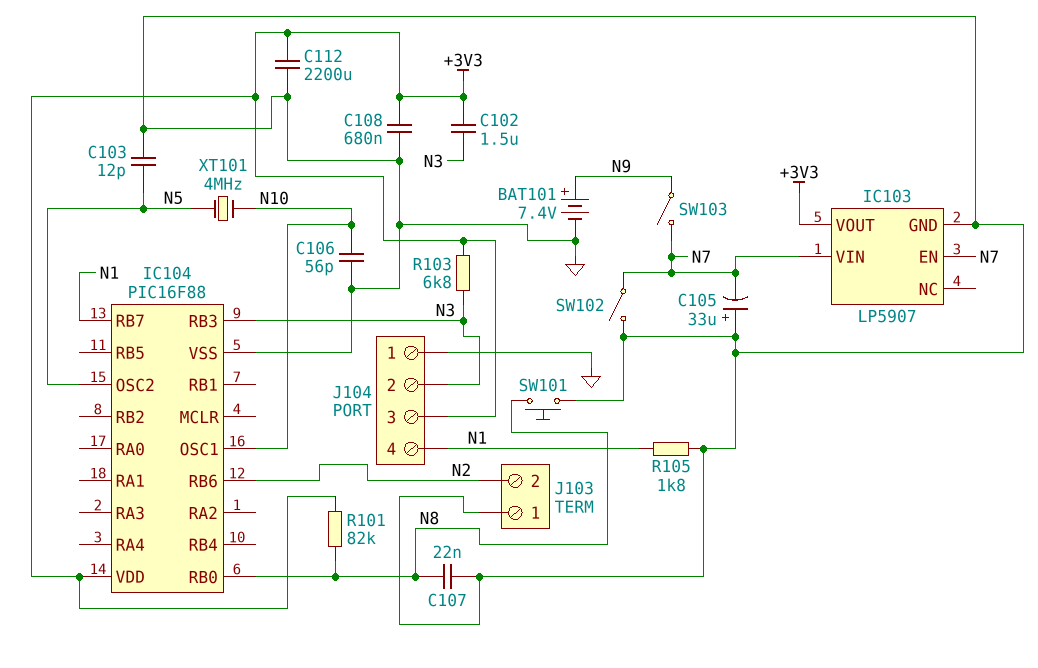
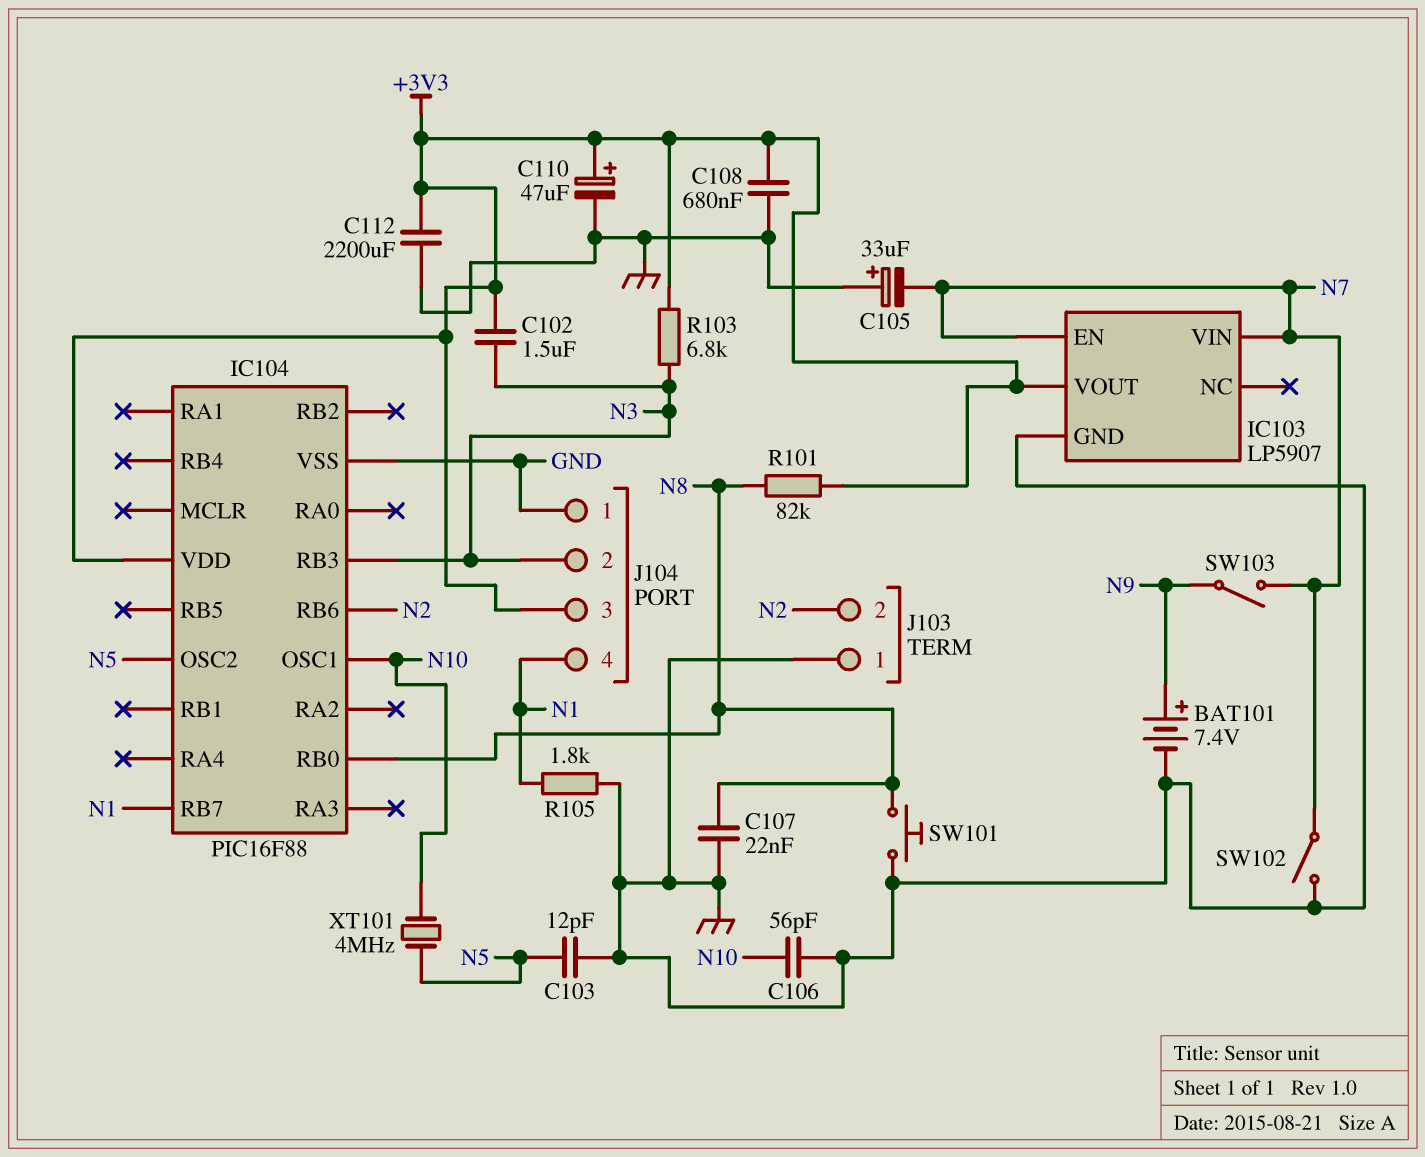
C110: none -> 47uF (plus +3V3, minus GND)

